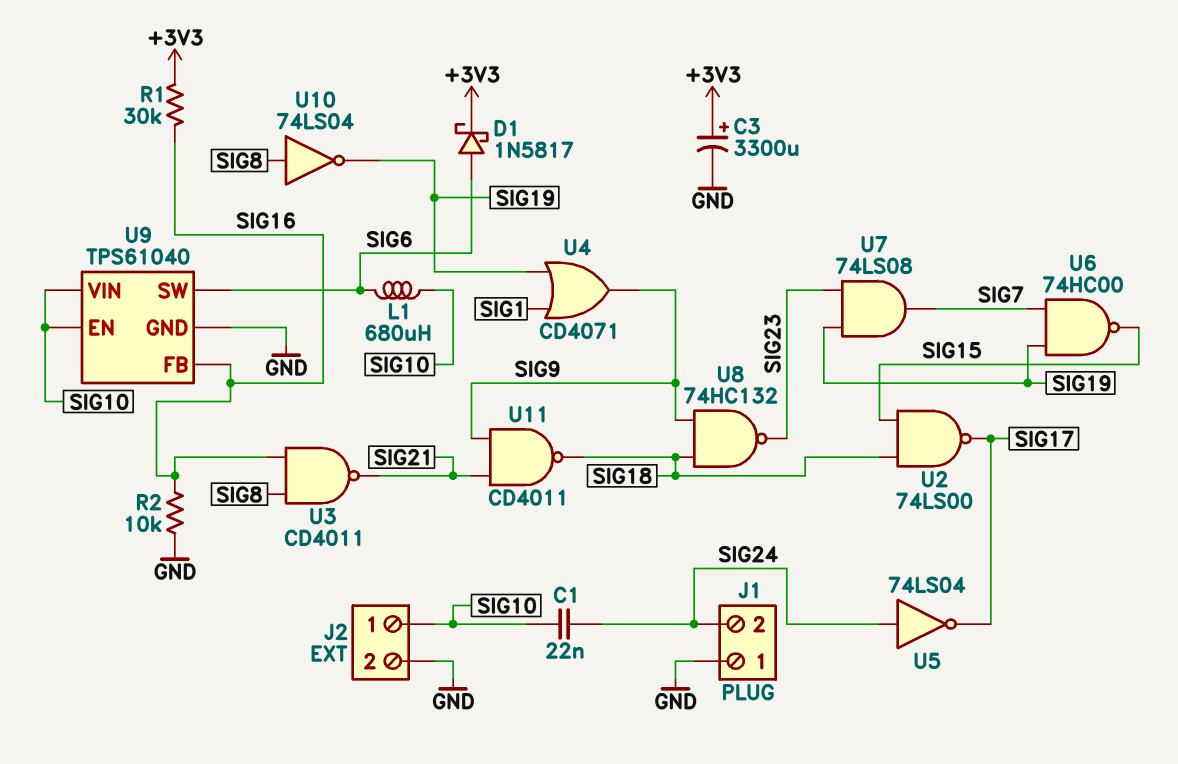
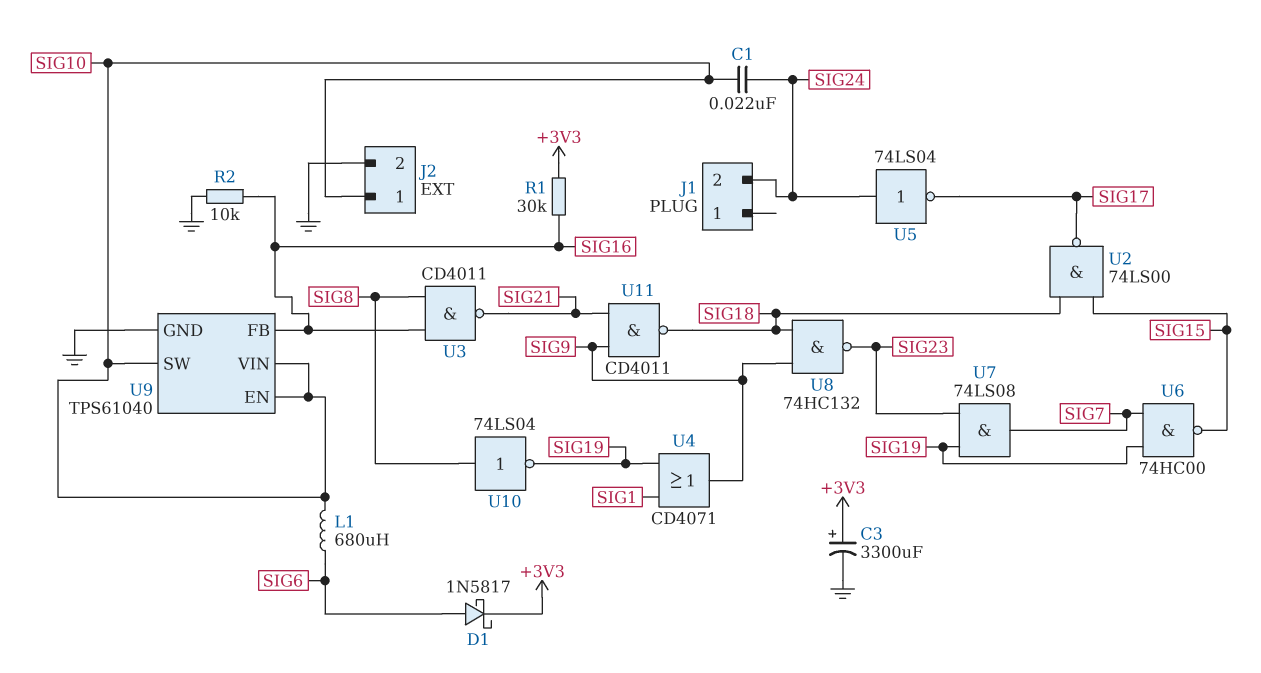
J1 pin 1: GND -> none
U9 pin SW: SIG6 -> SIG10

